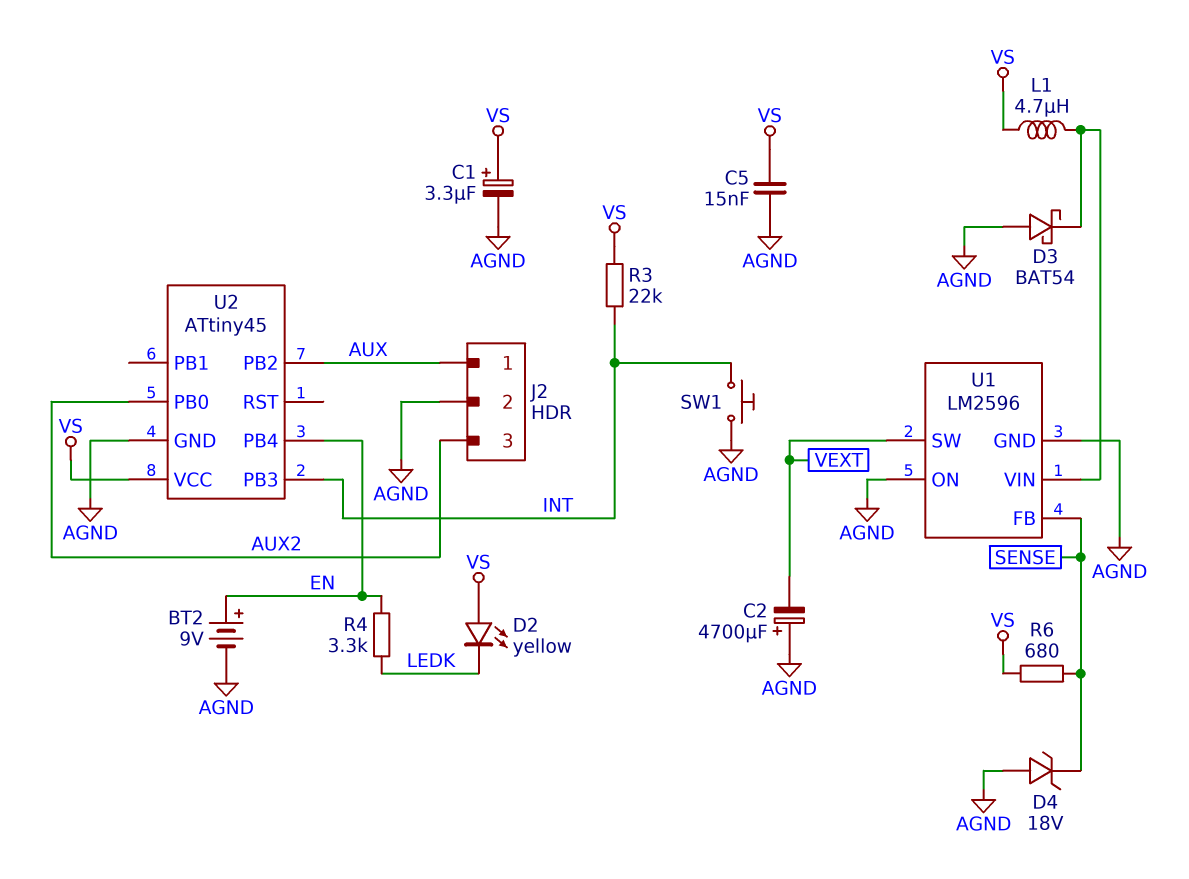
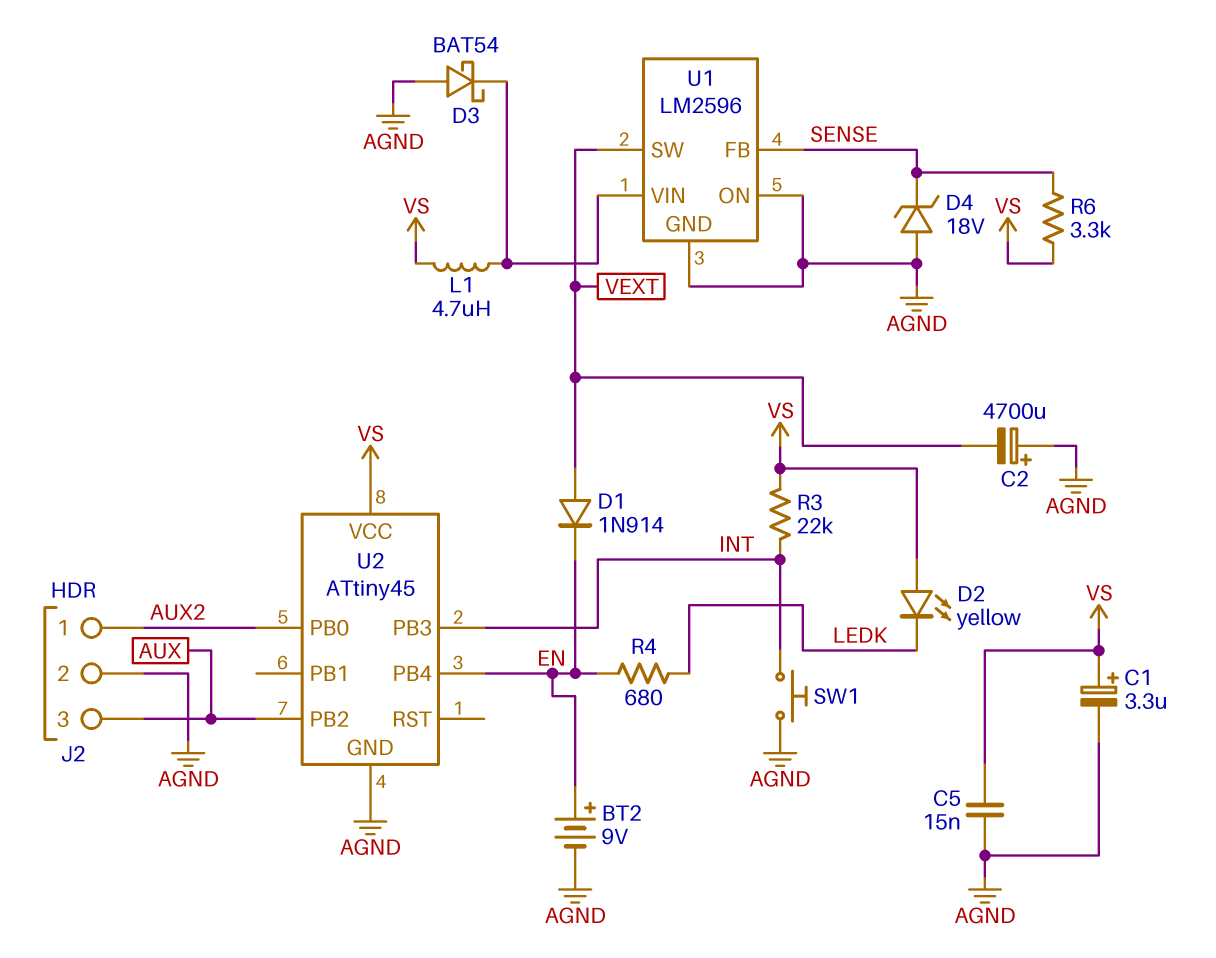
D1: none -> diode 1N914 (A VEXT, K EN)
J2 pin 1: AUX -> AUX2
J2 pin 3: AUX2 -> AUX
R4: 3.3k (EN, LEDK) -> 680 (EN, LEDK)
R6: 680 (SENSE, VS) -> 3.3k (SENSE, VS)

